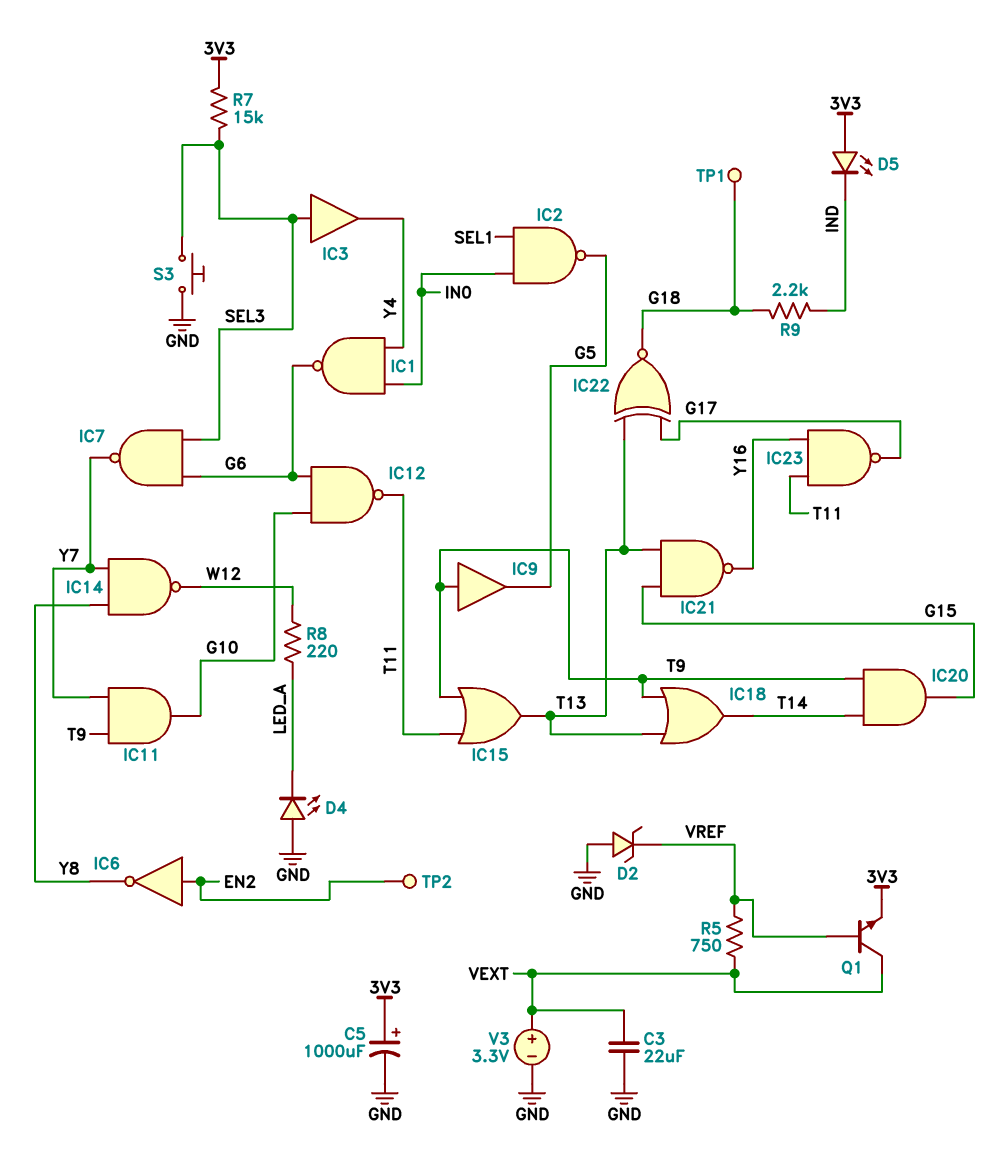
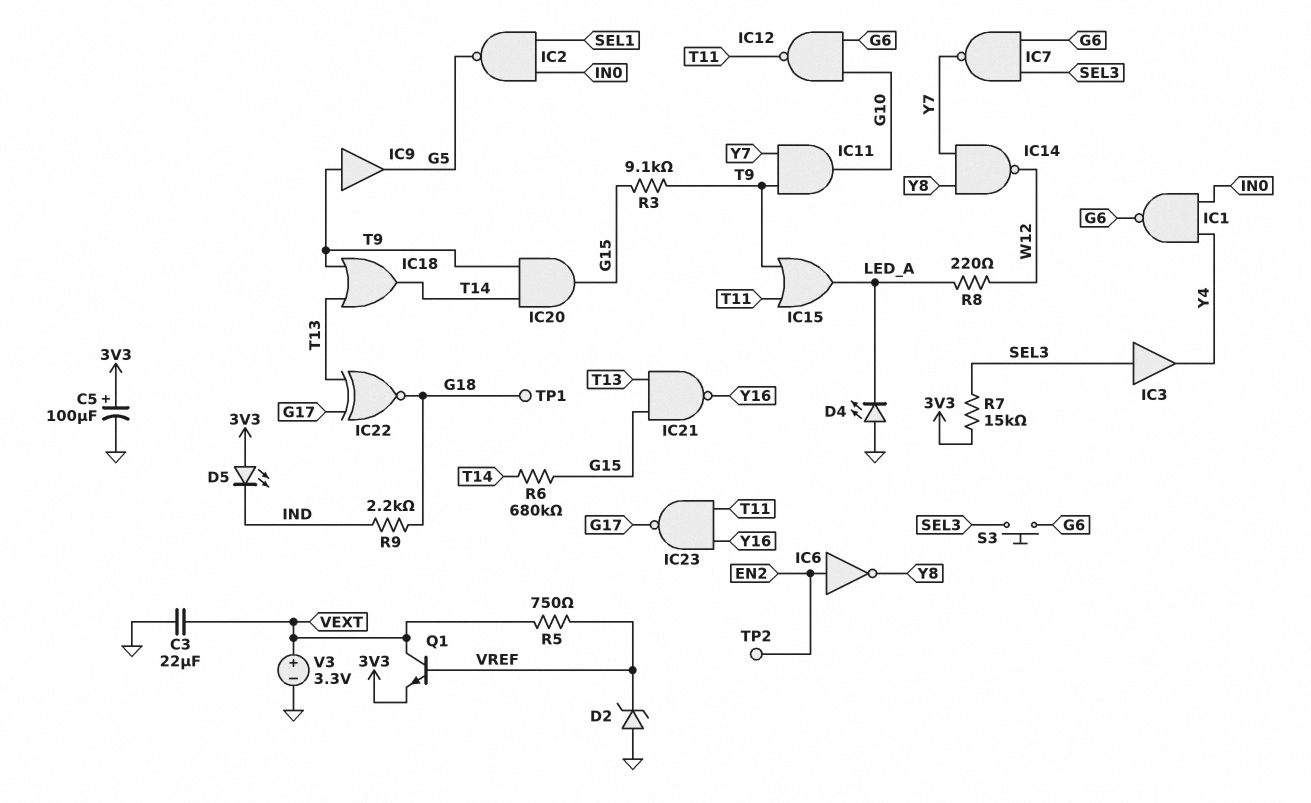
C5: 1000uF (plus 3V3, minus GND) -> 100uF (plus 3V3, minus GND)
IC15: OR (in T9, in T11, out T13) -> OR (in T9, in T11, out LED_A)
R3: none -> 9.1k (G15, T9)
R6: none -> 680k (G15, T14)
S3: button (GND, SEL3) -> button (G6, SEL3)

